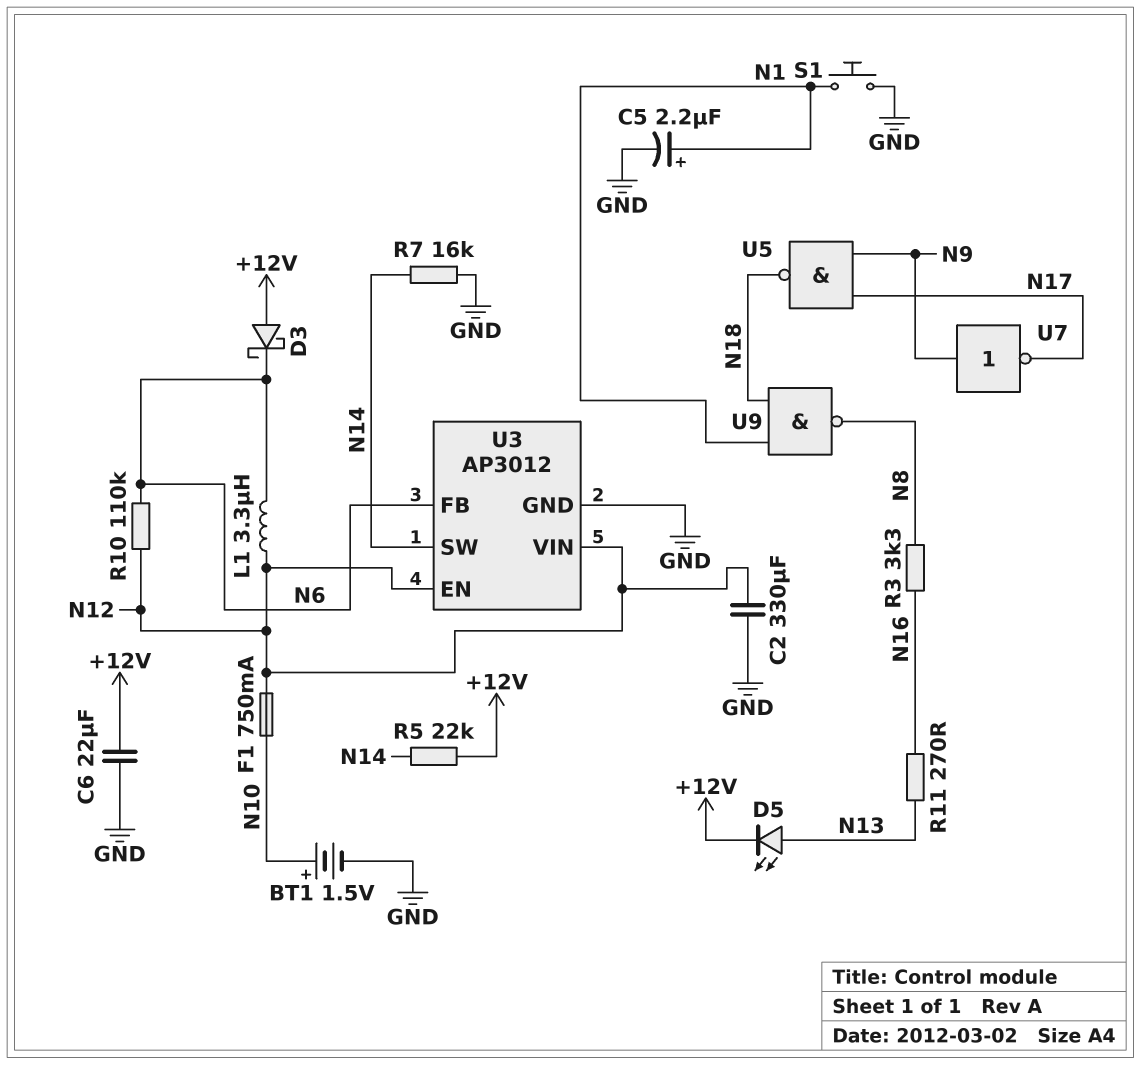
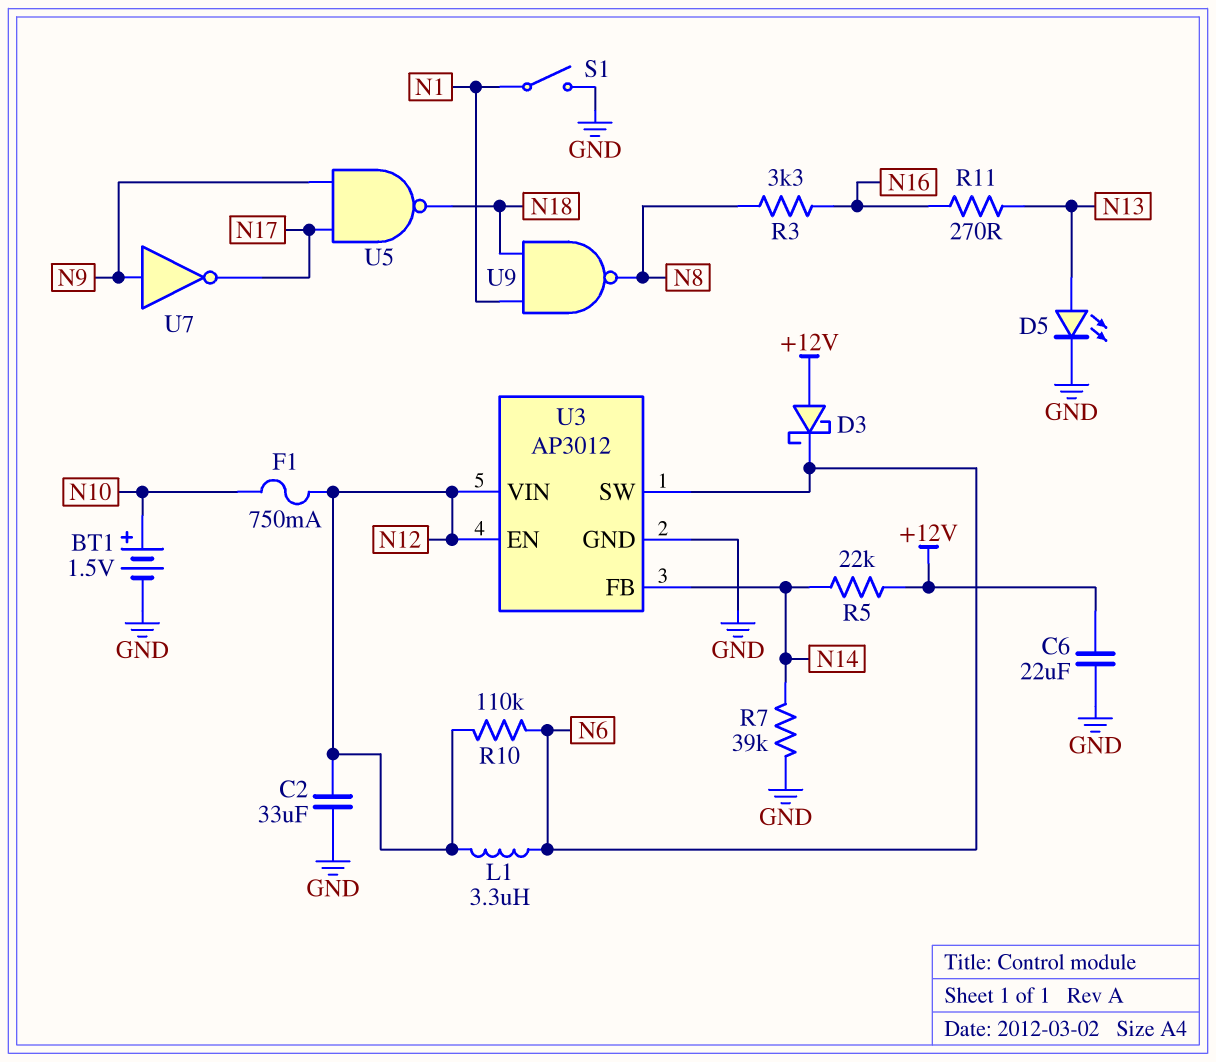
C2: 330uF (GND, N12) -> 33uF (GND, N12)
C5: 2.2uF (plus N1, minus GND) -> none
D5: LED (A N13, K +12V) -> LED (A N13, K GND)
R7: 16k (GND, N14) -> 39k (GND, N14)
S1: button (GND, N1) -> switch (GND, N1)
U3 pin FB: N6 -> N14
U3 pin SW: N14 -> N6

